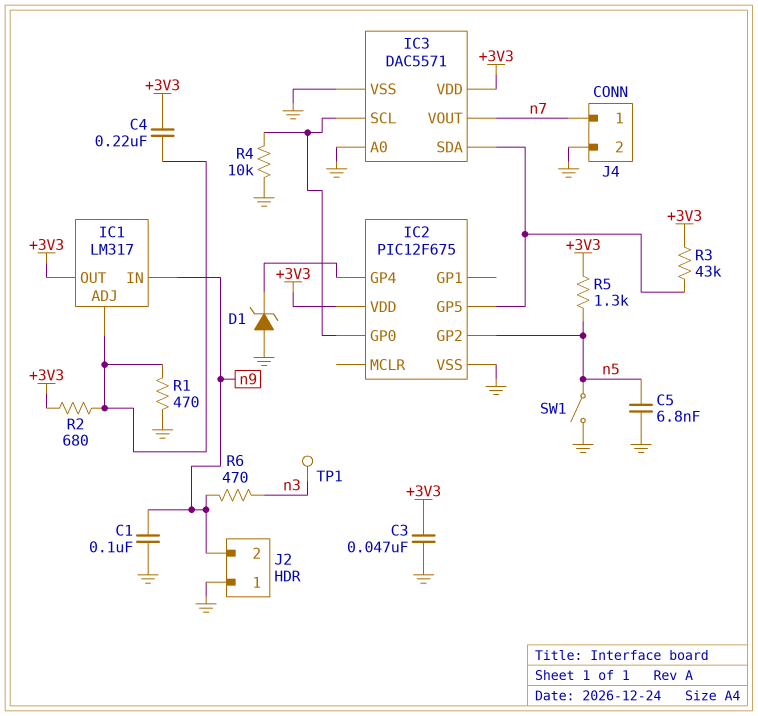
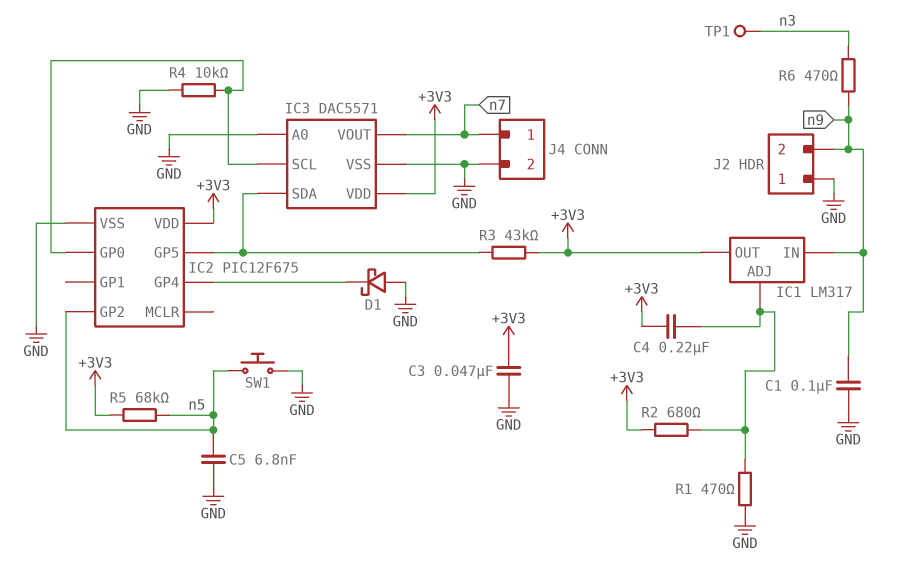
D1: zener (A GND, K IC2/GP4) -> schottky (A GND, K IC2/GP4)
R5: 1.3k (+3V3, n5) -> 68k (+3V3, n5)
SW1: switch (GND, n5) -> button (GND, n5)

